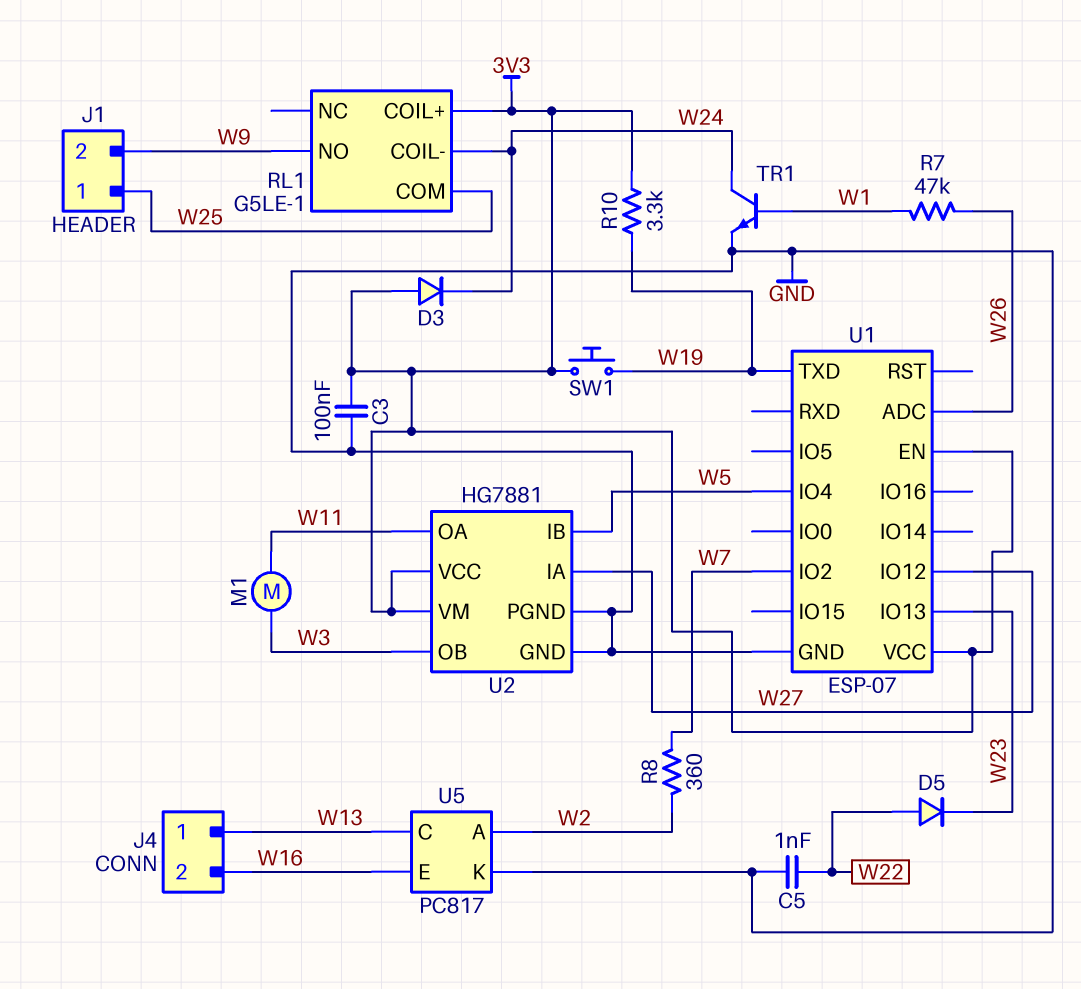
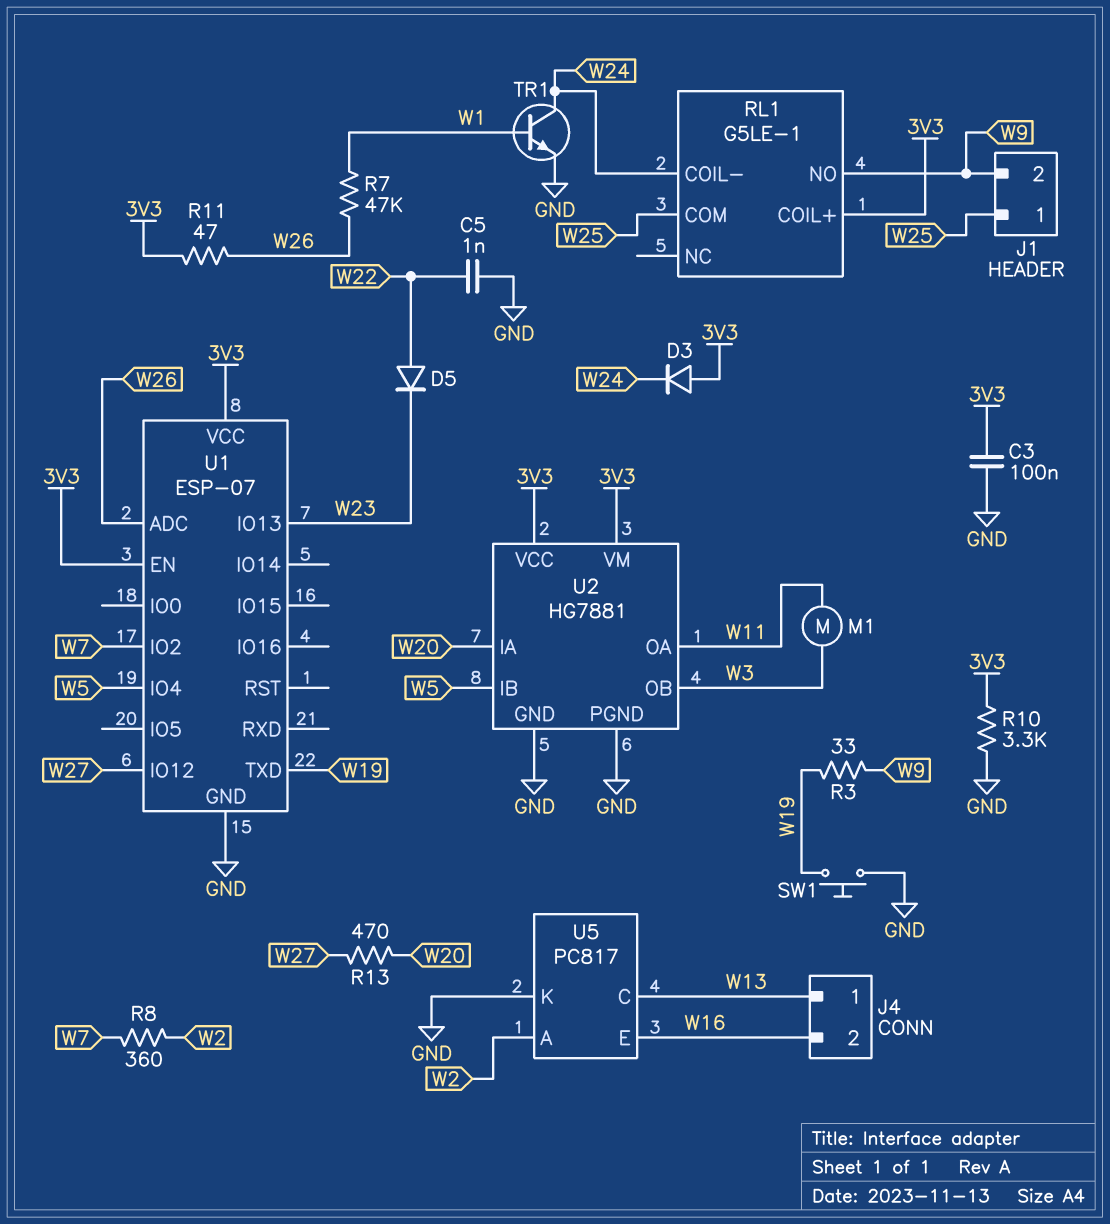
R3: none -> 33 (W9, W19)
R10: 3.3k (3V3, W19) -> 3.3k (3V3, GND)
R11: none -> 47 (3V3, W26)
R13: none -> 470 (W20, W27)
SW1: button (3V3, W19) -> button (GND, W19)
U2 pin IA: W27 -> W20

